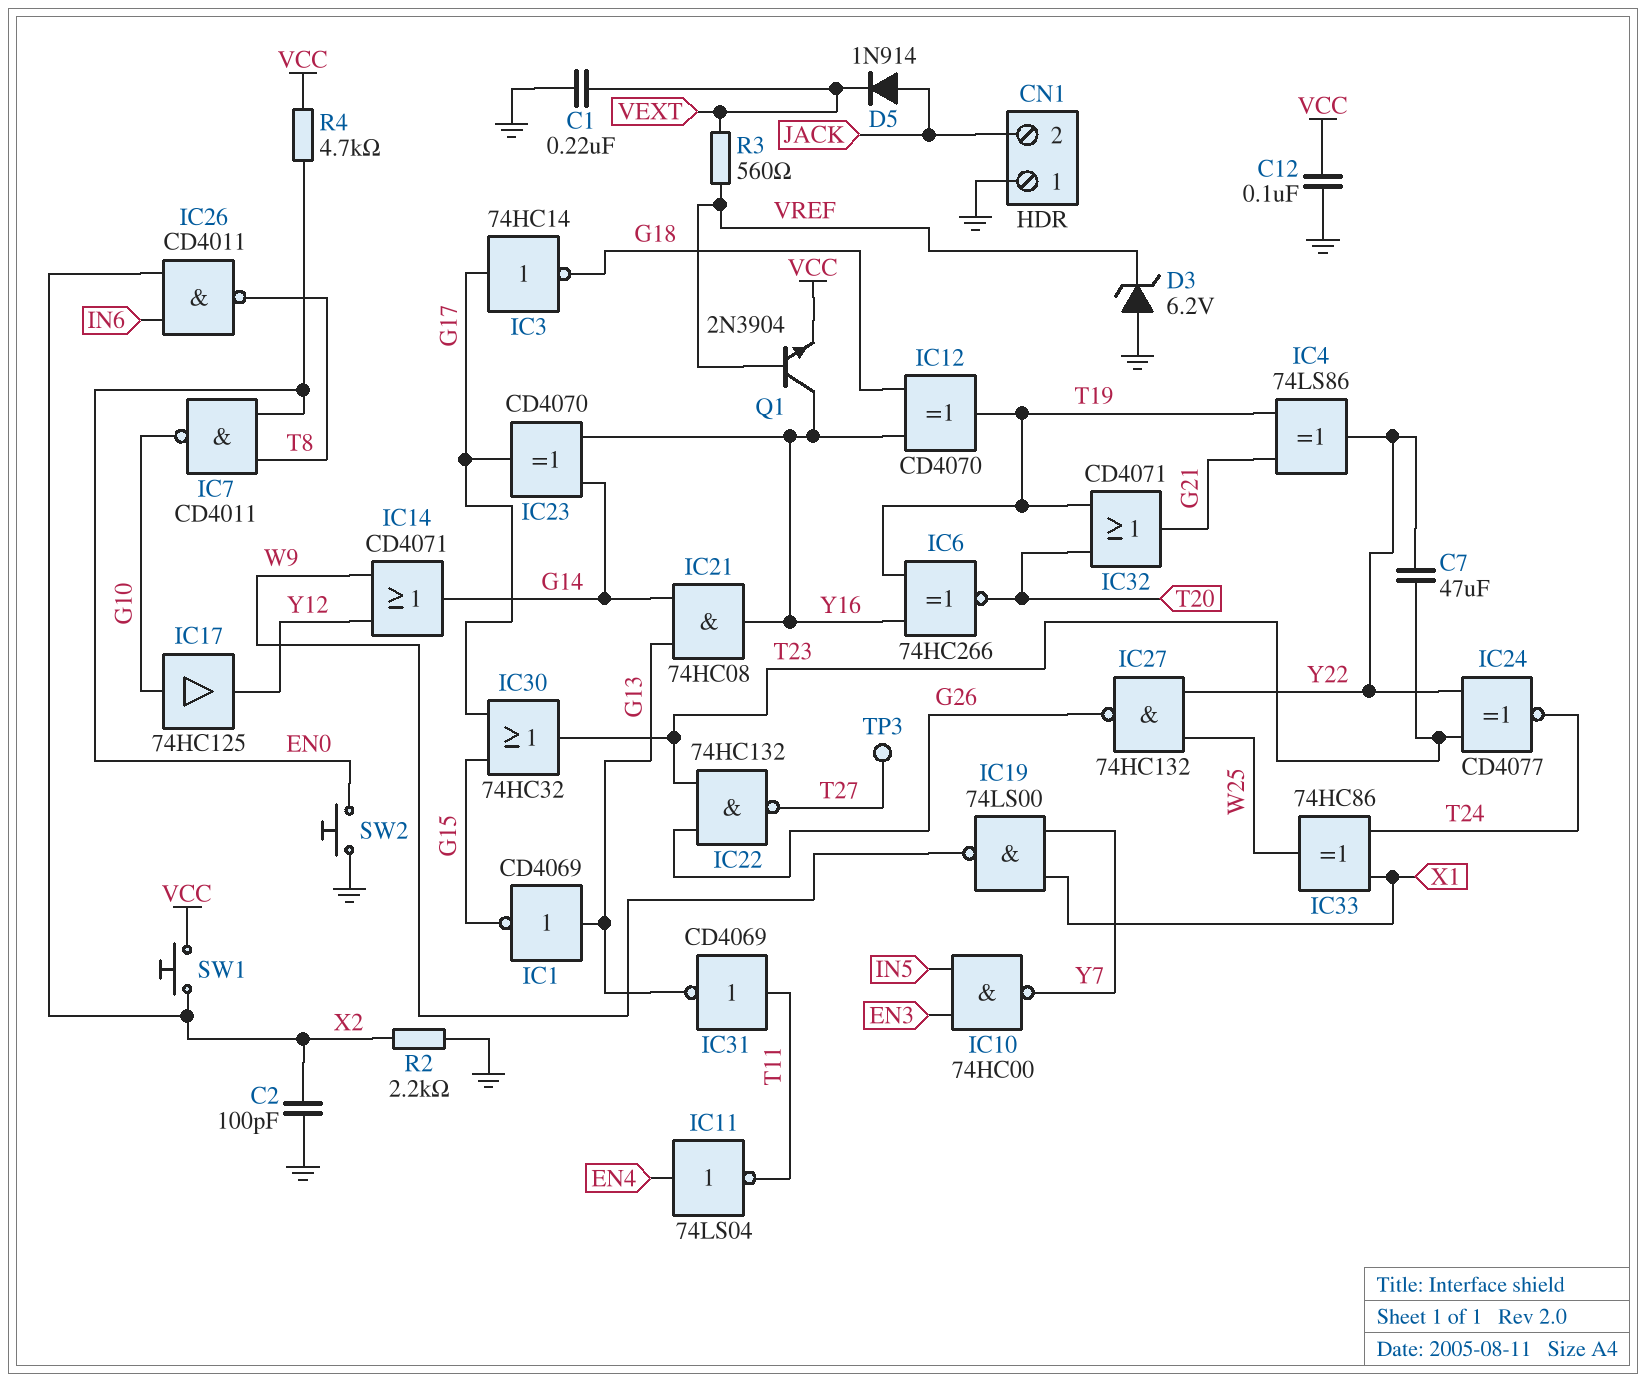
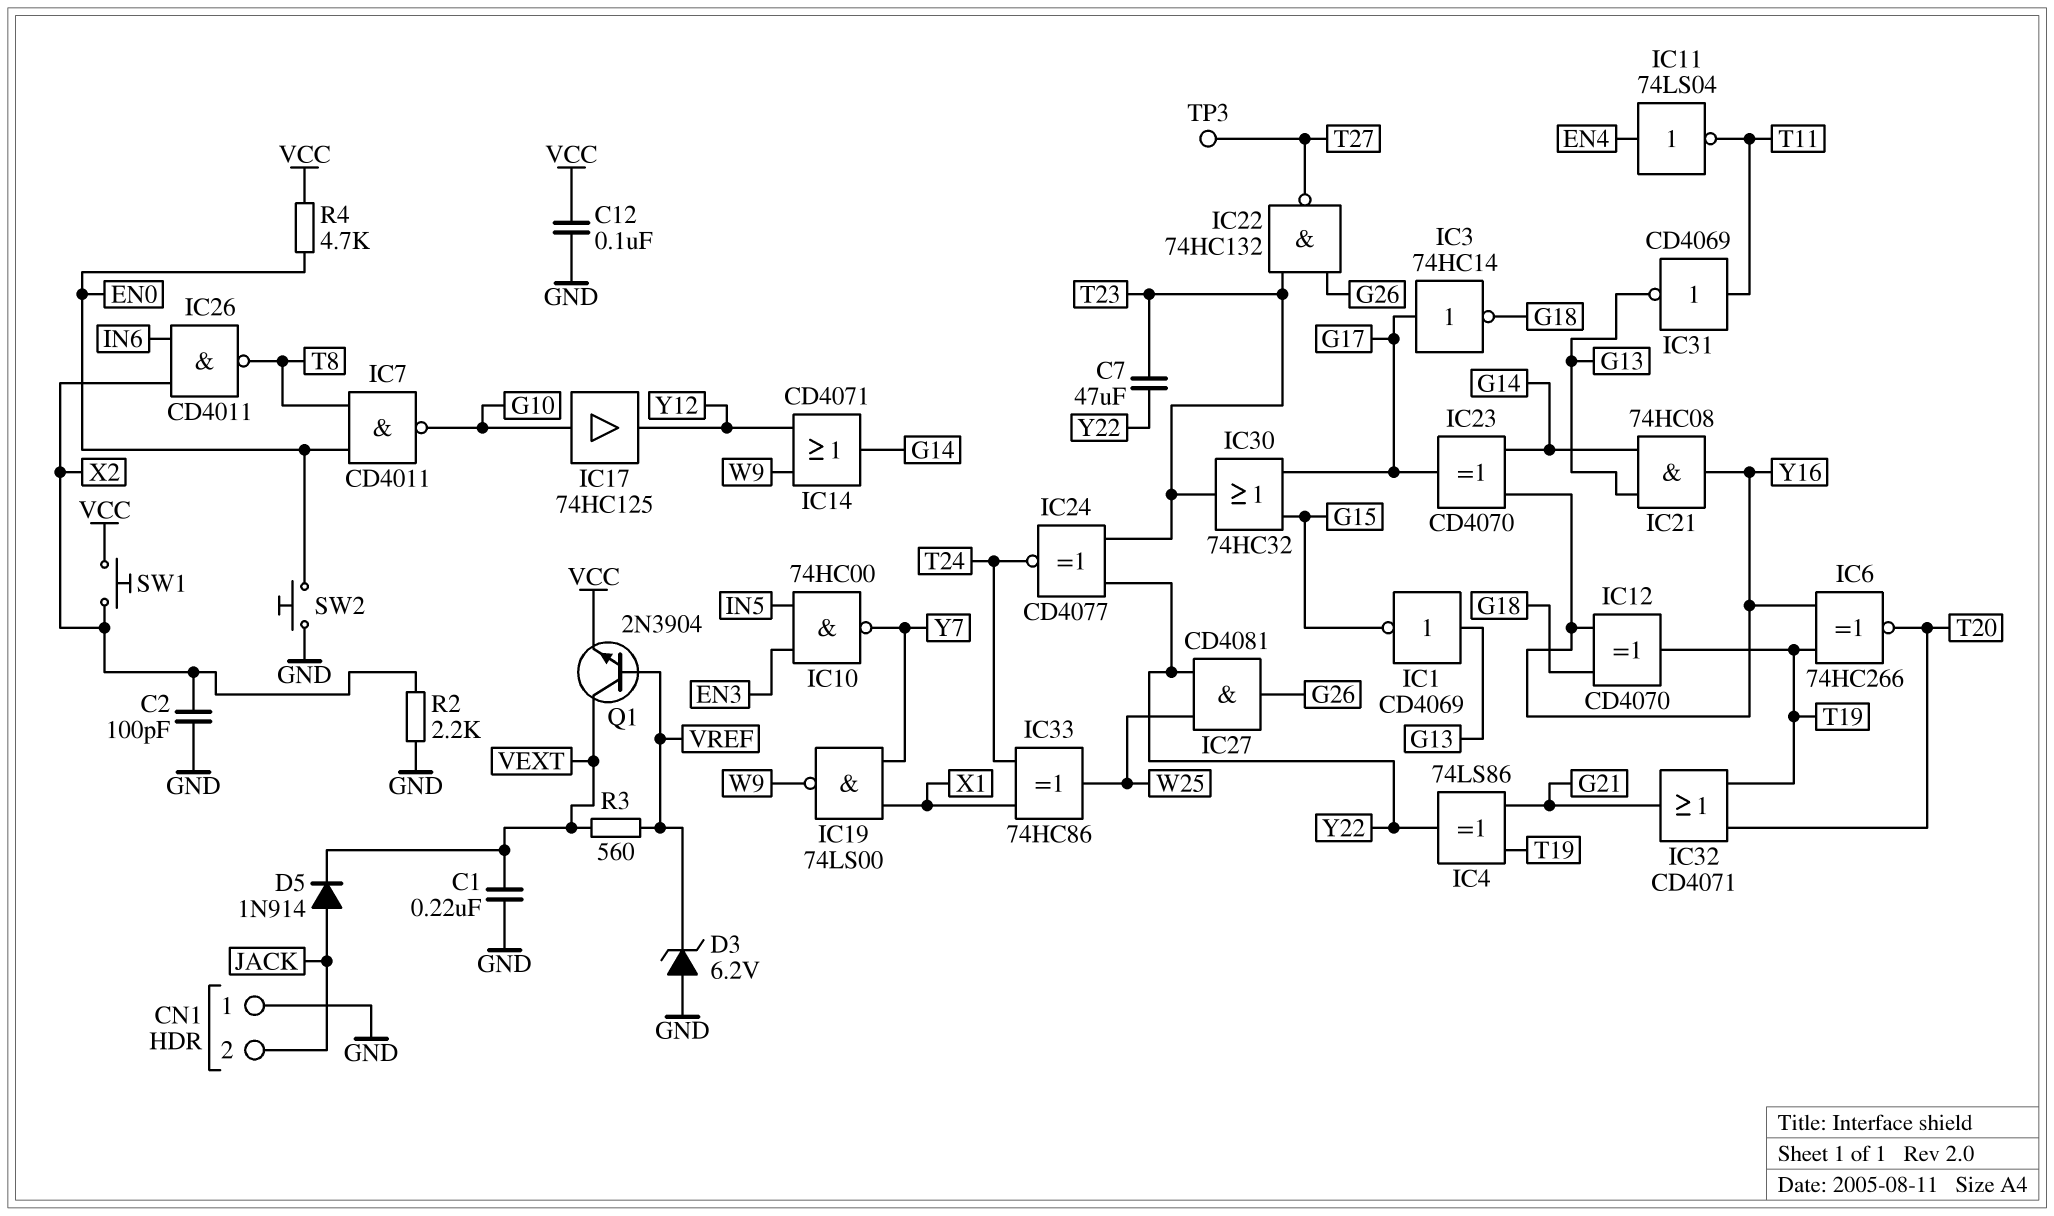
IC27: NAND 74HC132 (in W25, in Y22, out G26) -> AND CD4081 (in W25, in Y22, out G26)
Q1: NPN 2N3904 (B VREF, C Y16, E VCC) -> NPN 2N3904 (B VREF, C VEXT, E VCC)

